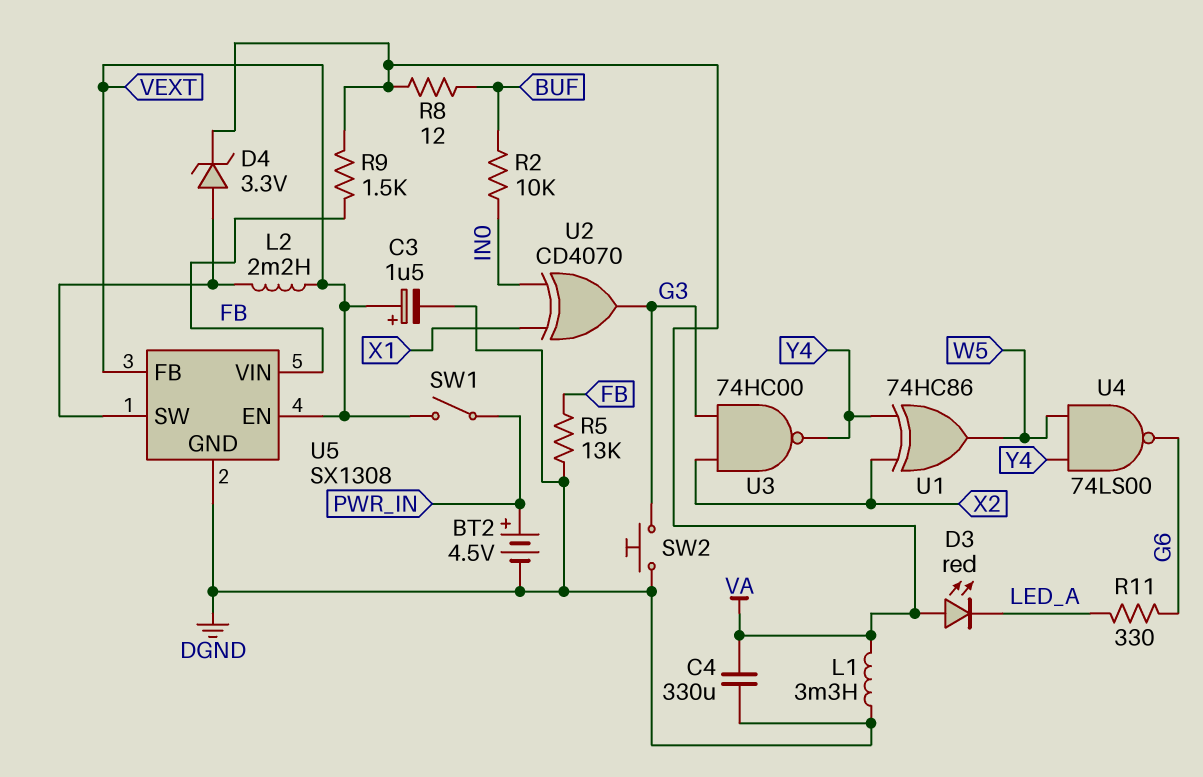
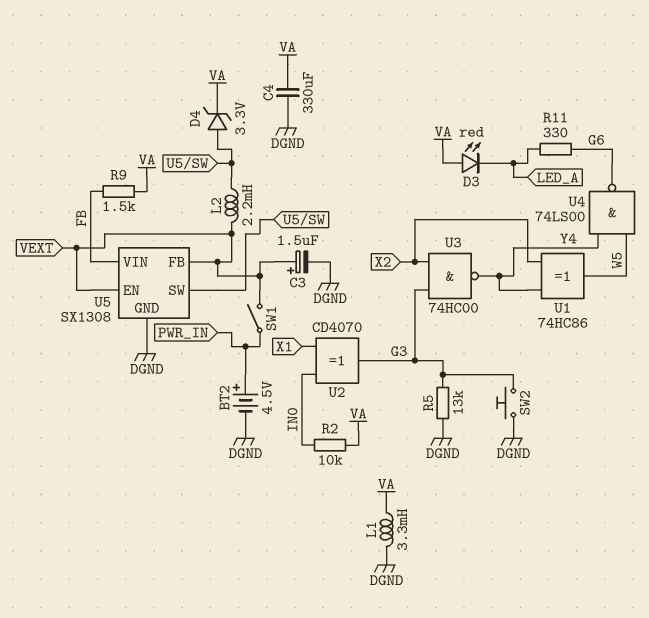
R2: 10k (BUF, IN0) -> 10k (IN0, VA)
R5: 13k (DGND, FB) -> 13k (DGND, G3)
R8: 12 (BUF, VA) -> none

